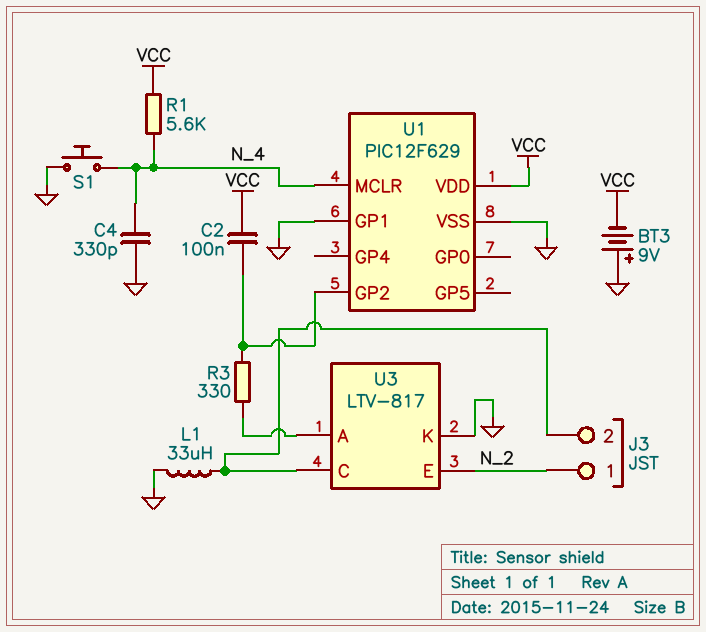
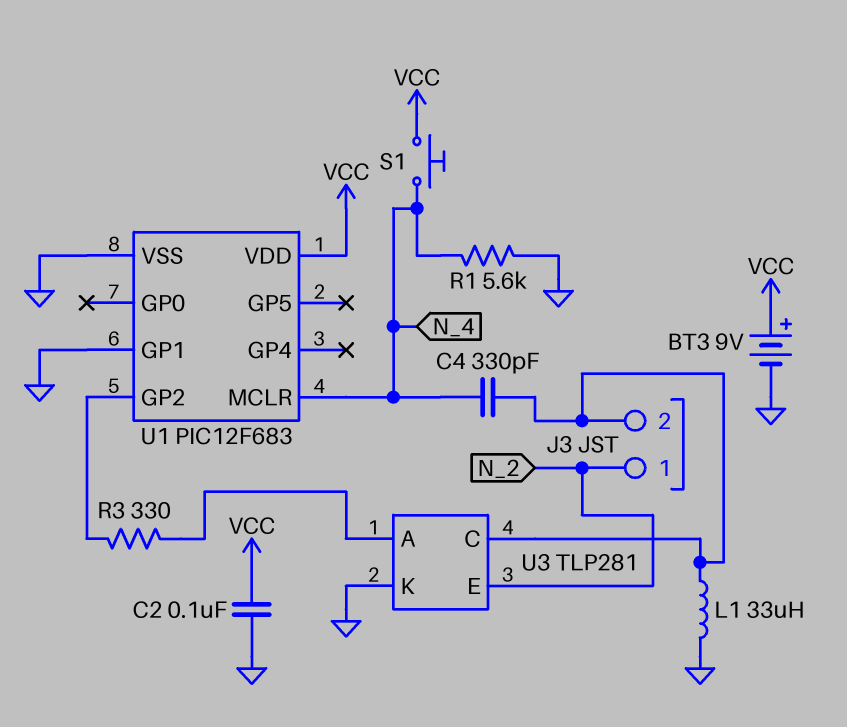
BT3: 9V (plus GND, minus VCC) -> 9V (plus VCC, minus GND)
C2: 100nF (U1/GP2, VCC) -> 100nF (GND, VCC)
C4: 330pF (GND, N_4) -> 330pF (J3/2, N_4)
R1: 5.6k (N_4, VCC) -> 5.6k (GND, N_4)
S1: button (GND, N_4) -> button (N_4, VCC)
U1: PIC12F629 -> PIC12F683
U3: LTV-817 -> TLP281

